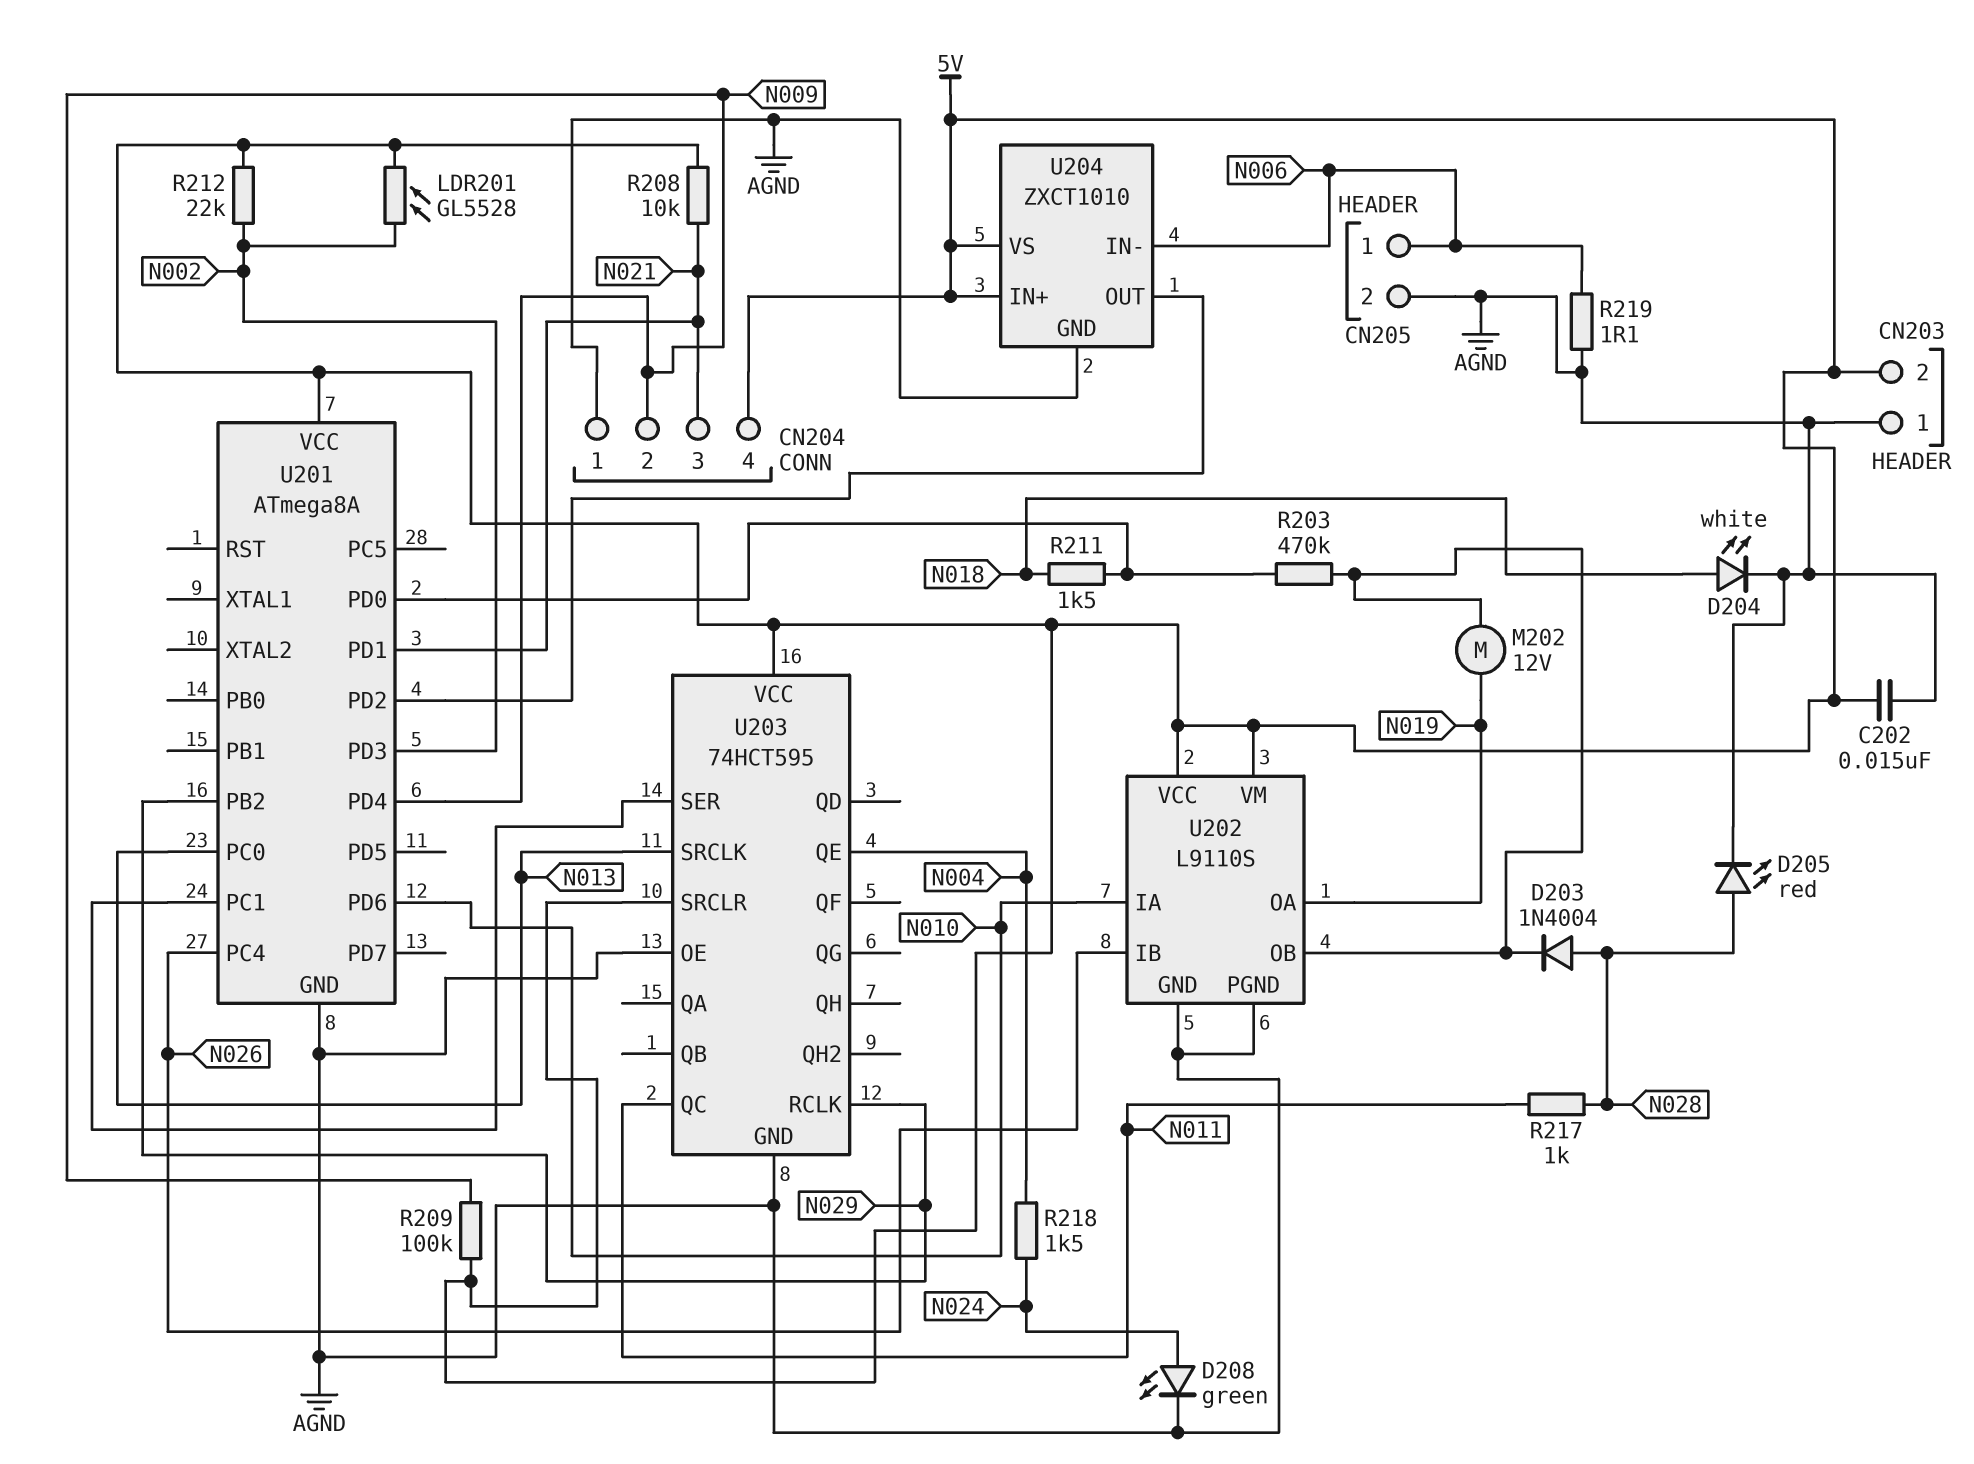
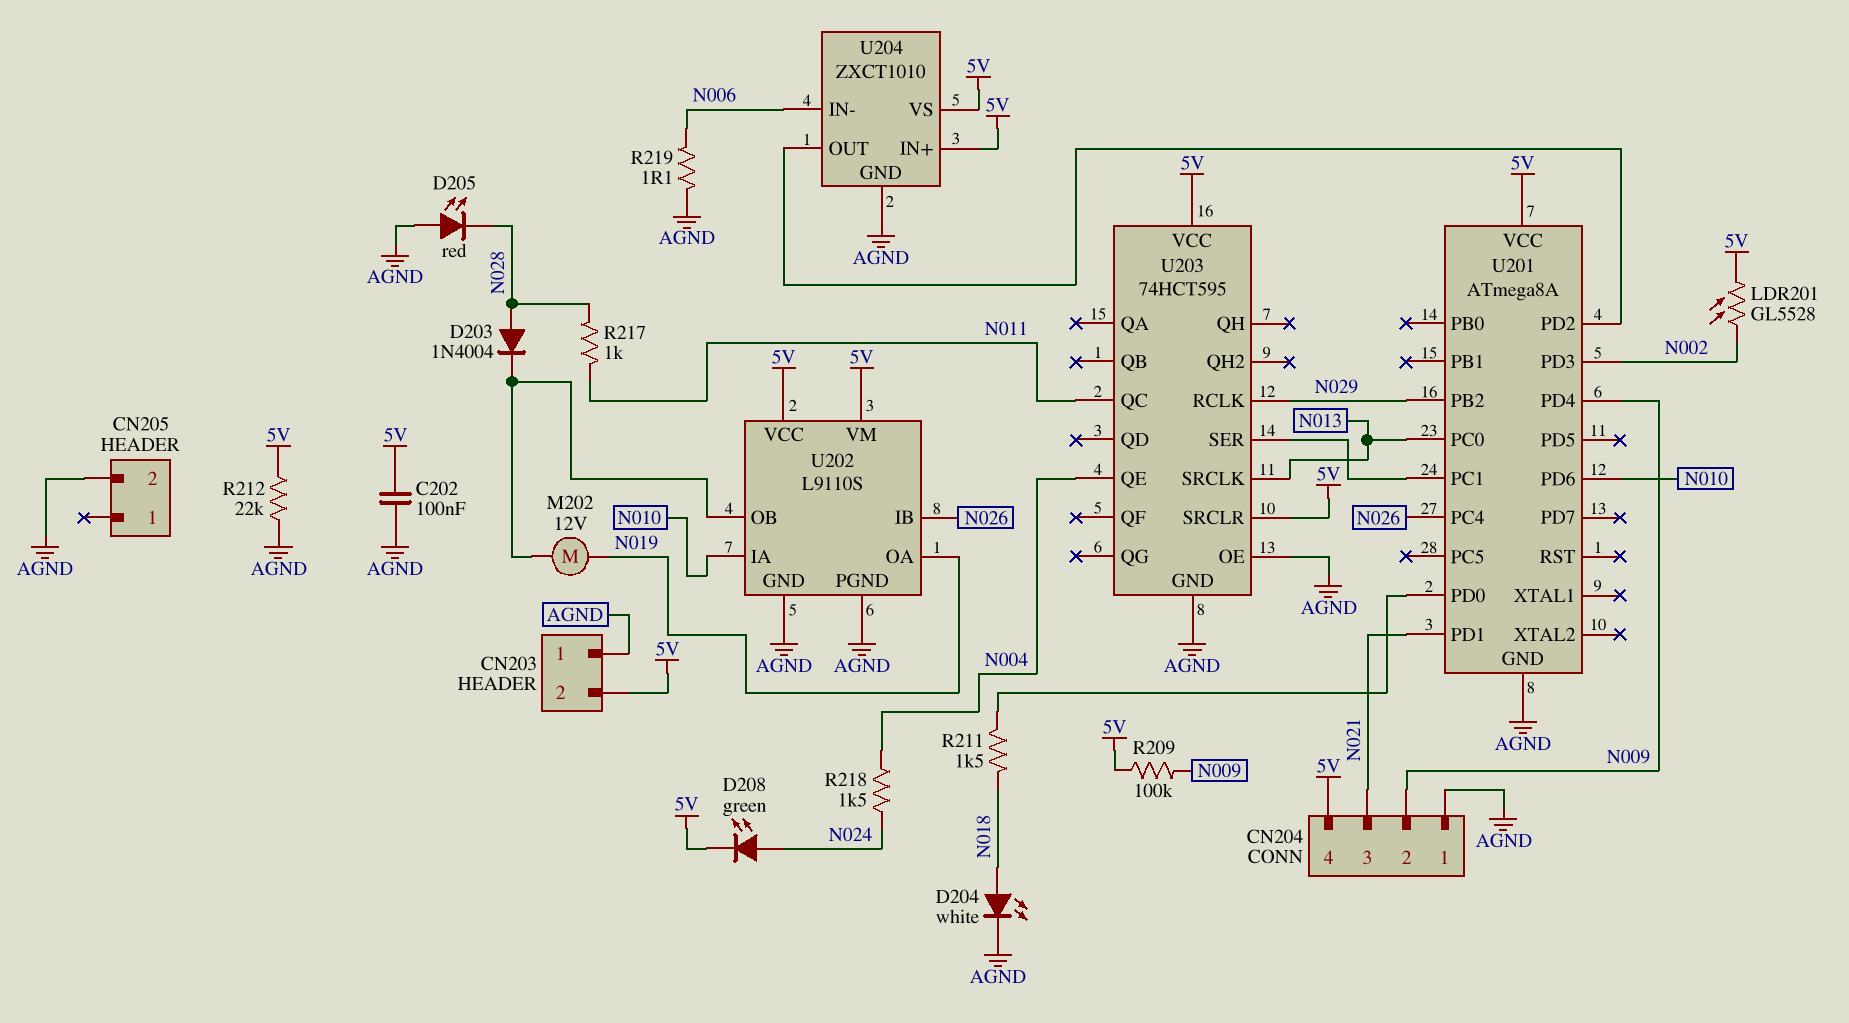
C202: 15nF (5V, AGND) -> 100nF (5V, AGND)
CN205 pin 1: N006 -> none
D205: LED red (A N028, K AGND) -> LED red (A AGND, K N028)
D208: LED green (A N024, K AGND) -> LED green (A N024, K 5V)
R203: 470k (U201/PD0, U202/OB) -> none
R208: 10k (5V, N021) -> none
R212: 22k (5V, N002) -> 22k (5V, AGND)

